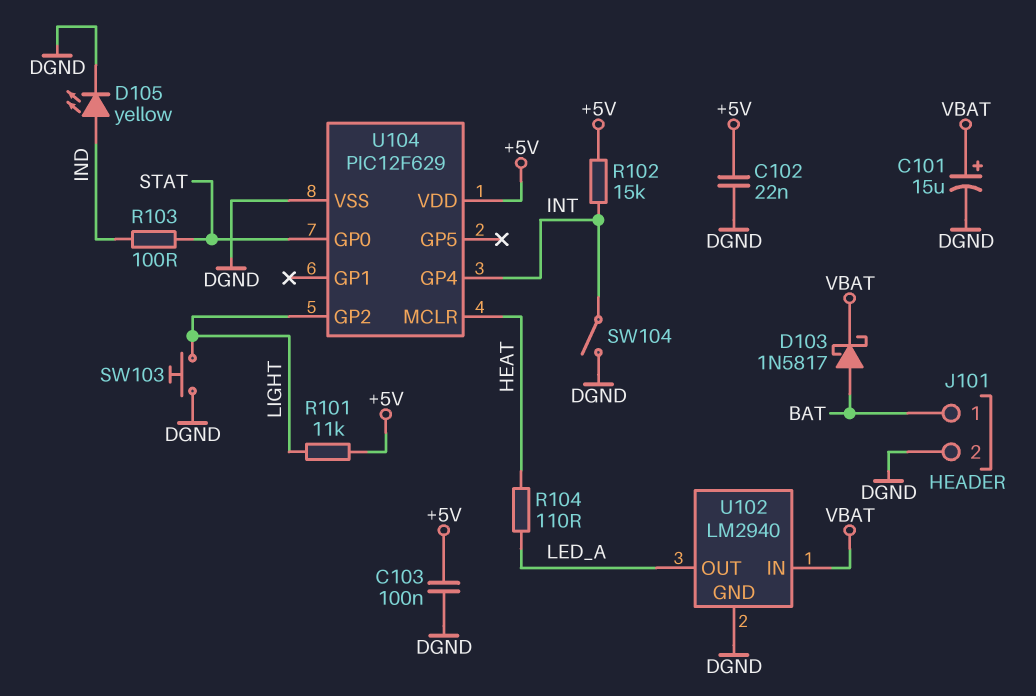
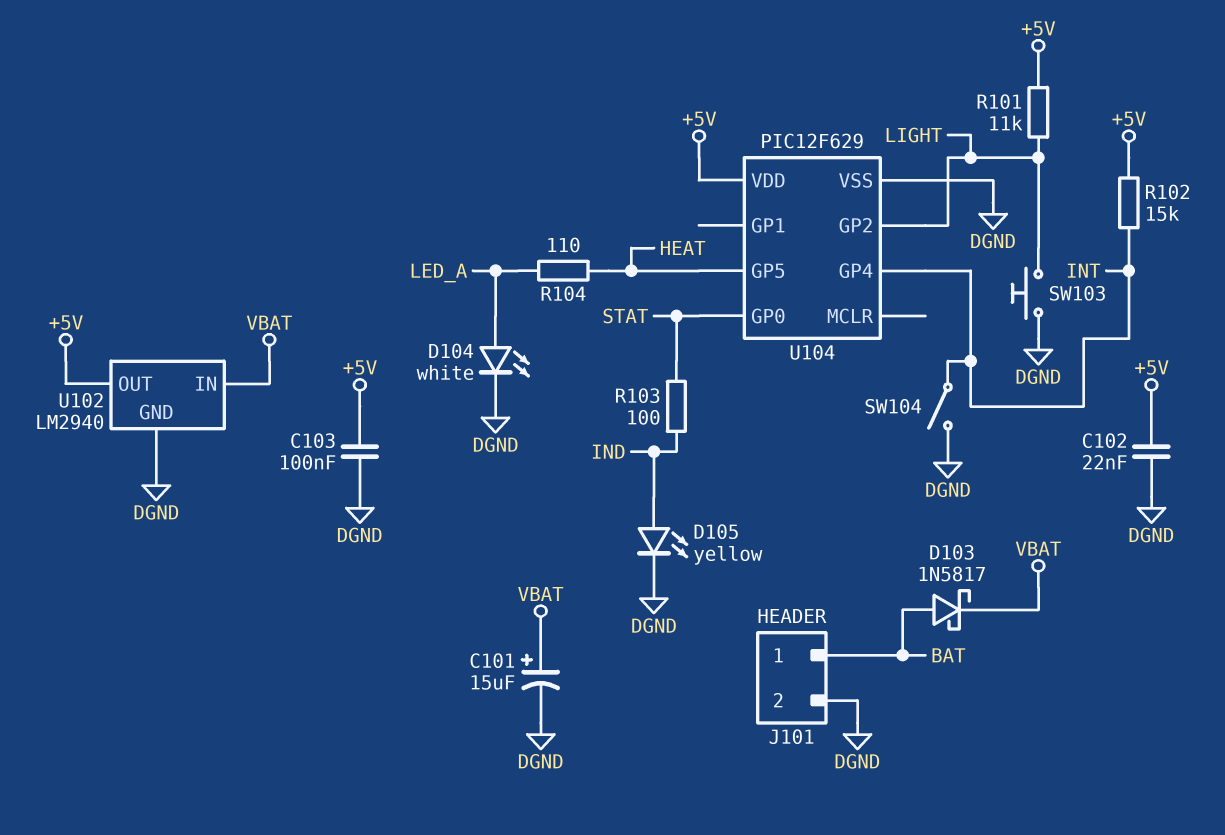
D104: none -> LED white (A LED_A, K DGND)
U102 pin OUT: LED_A -> +5V
U104 pin GP5: none -> HEAT
U104 pin MCLR: HEAT -> none

